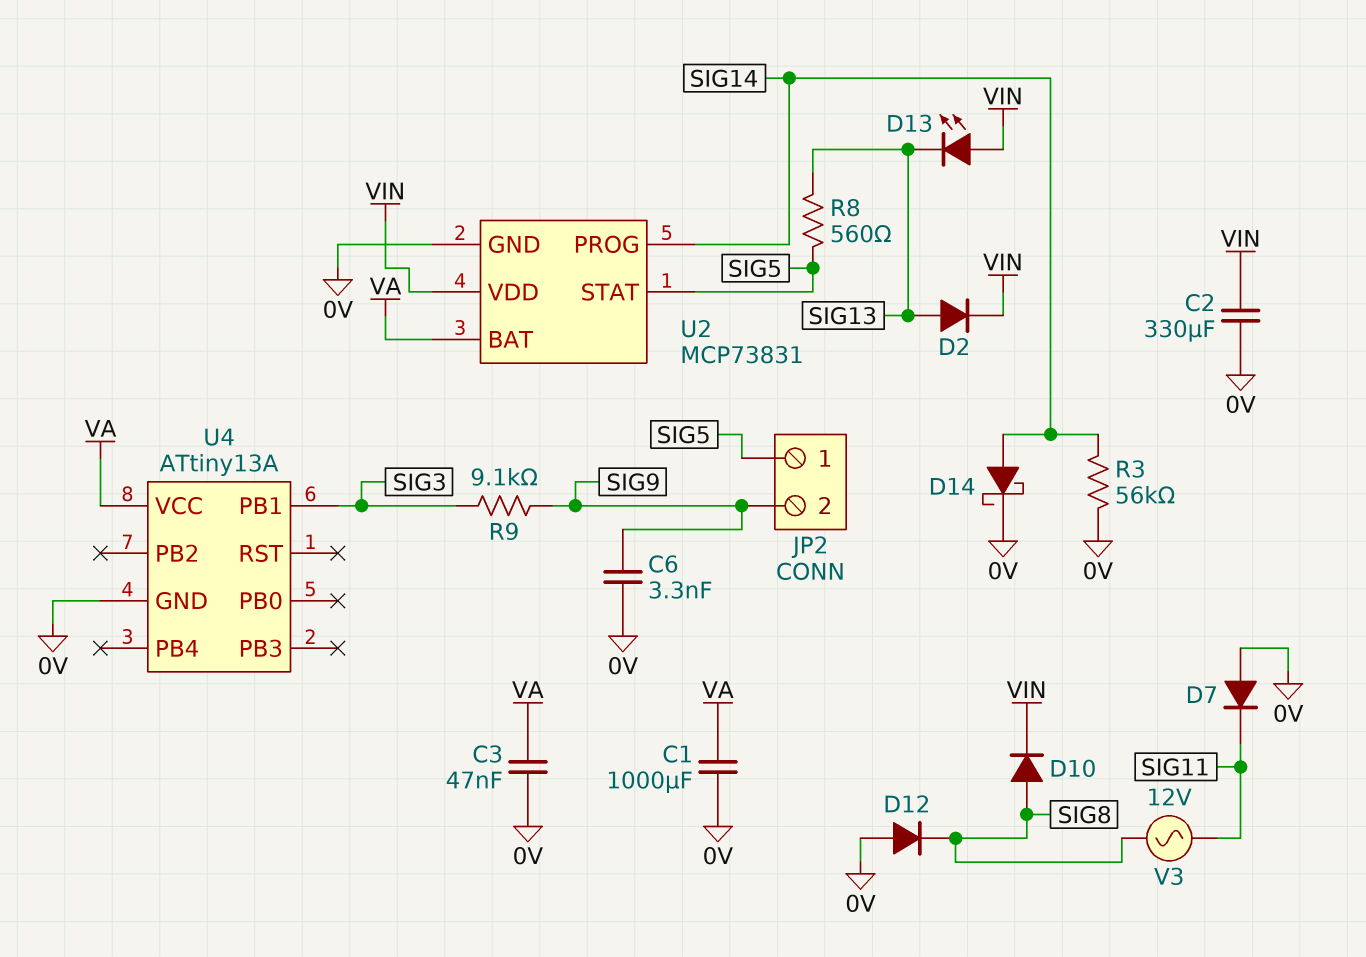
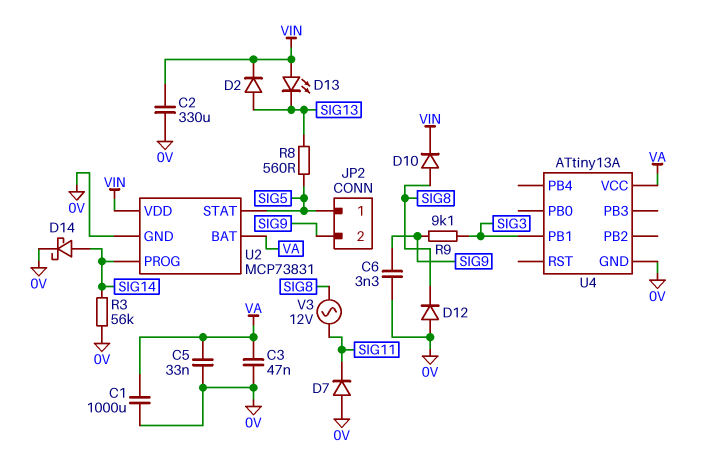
C5: none -> 33nF (0V, VA)

